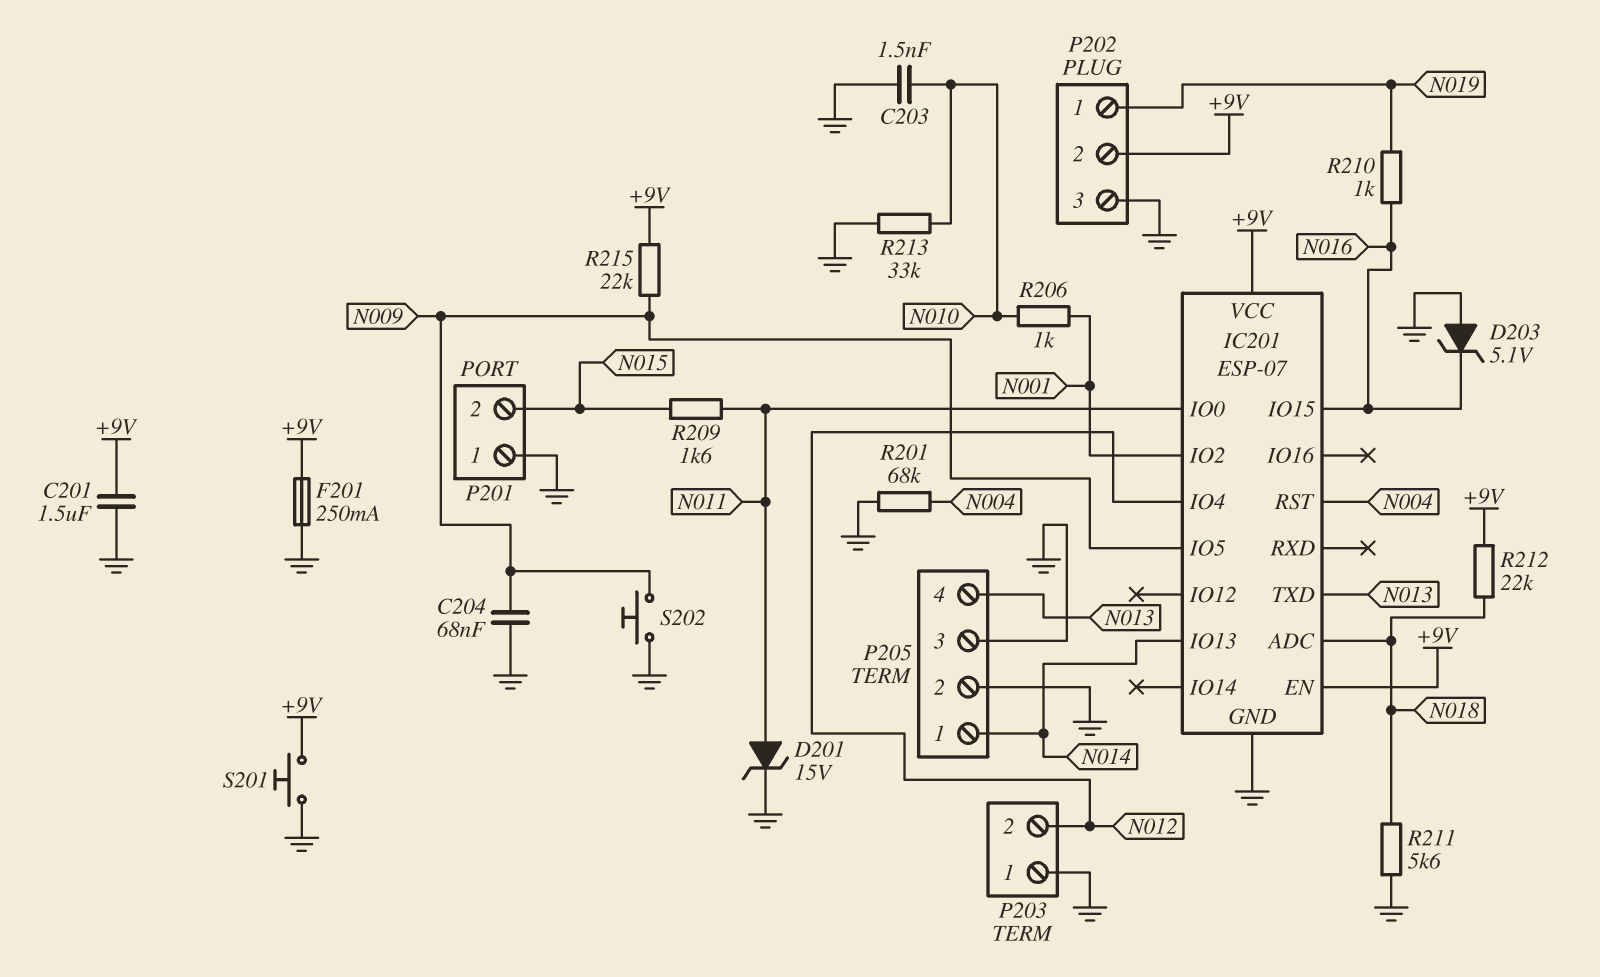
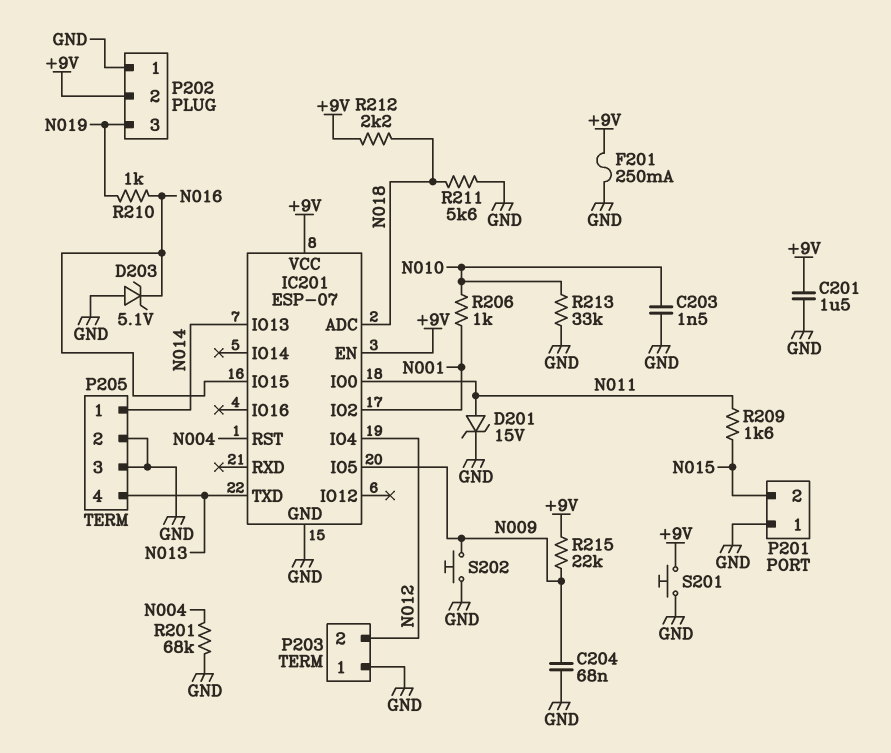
P202 pin 1: N019 -> GND
P202 pin 3: GND -> N019
R212: 22k (+9V, N018) -> 2.2k (+9V, N018)

